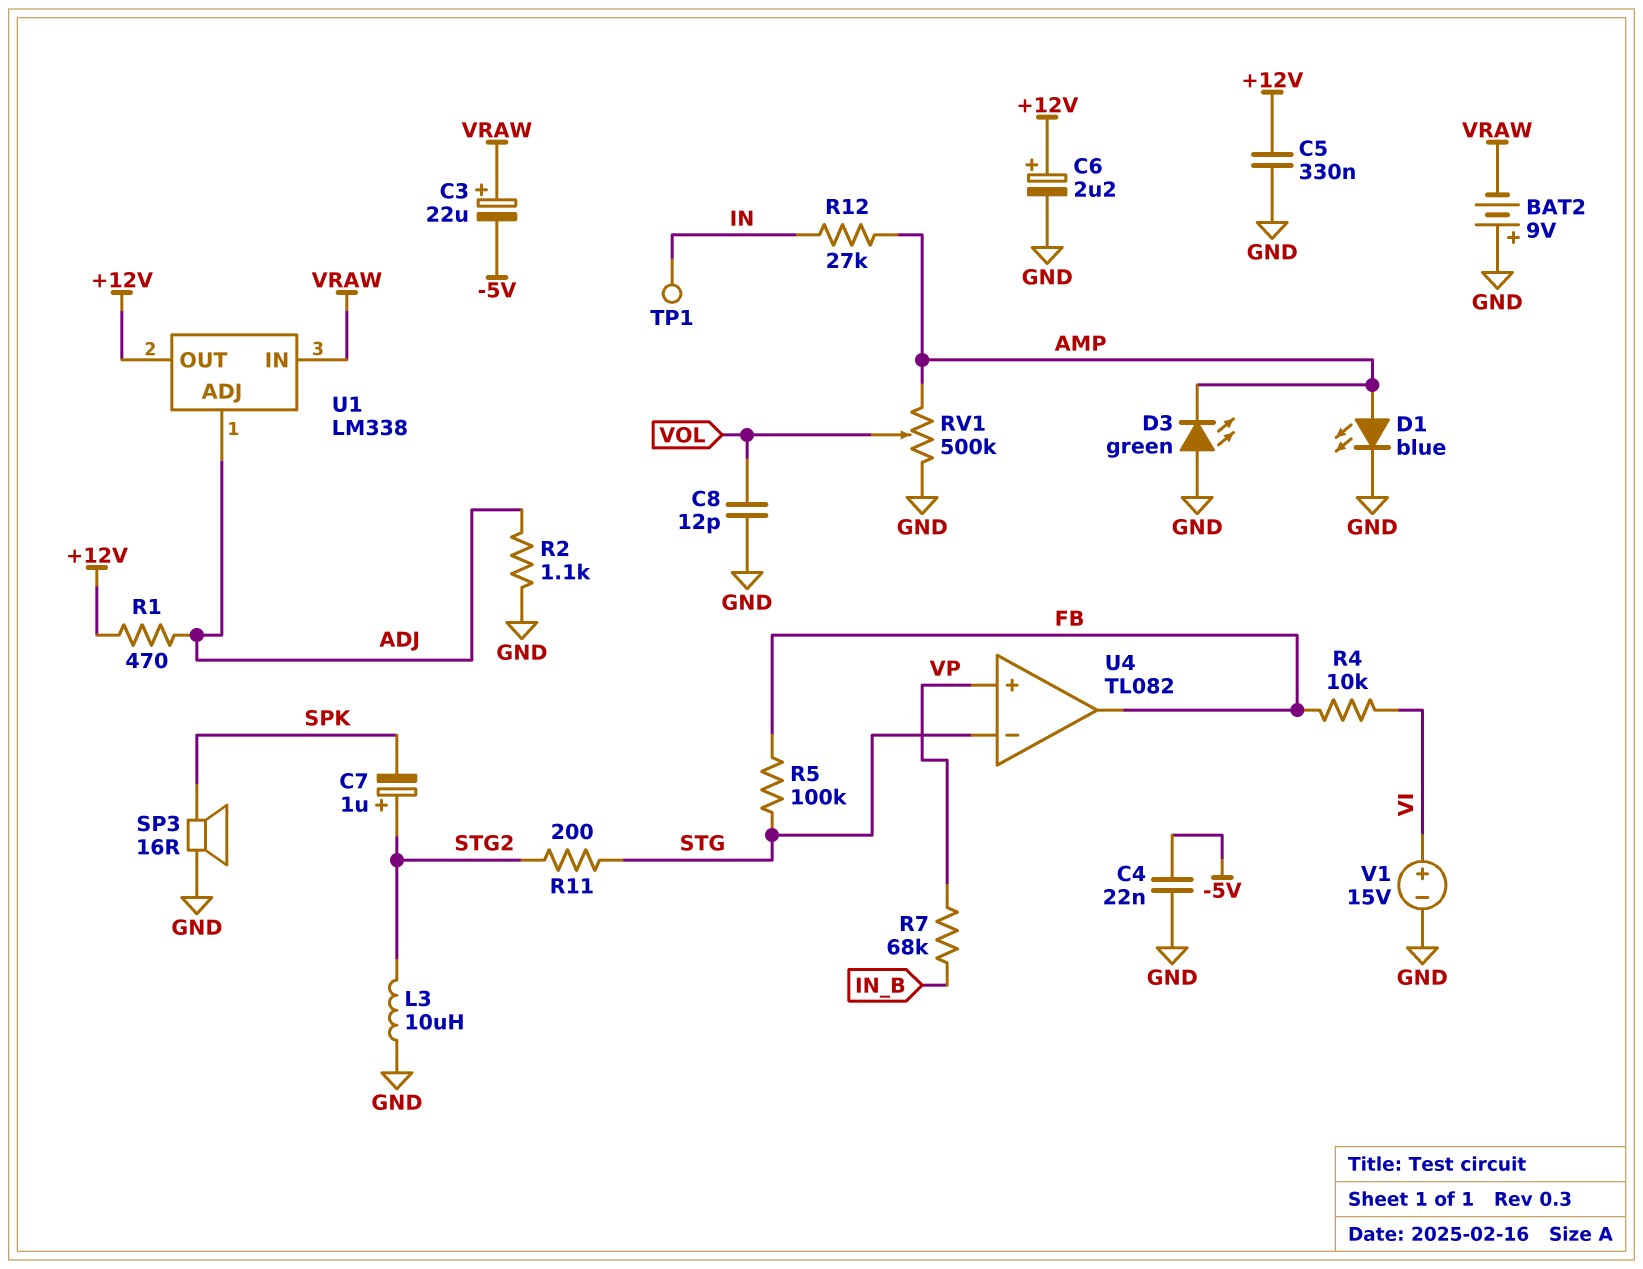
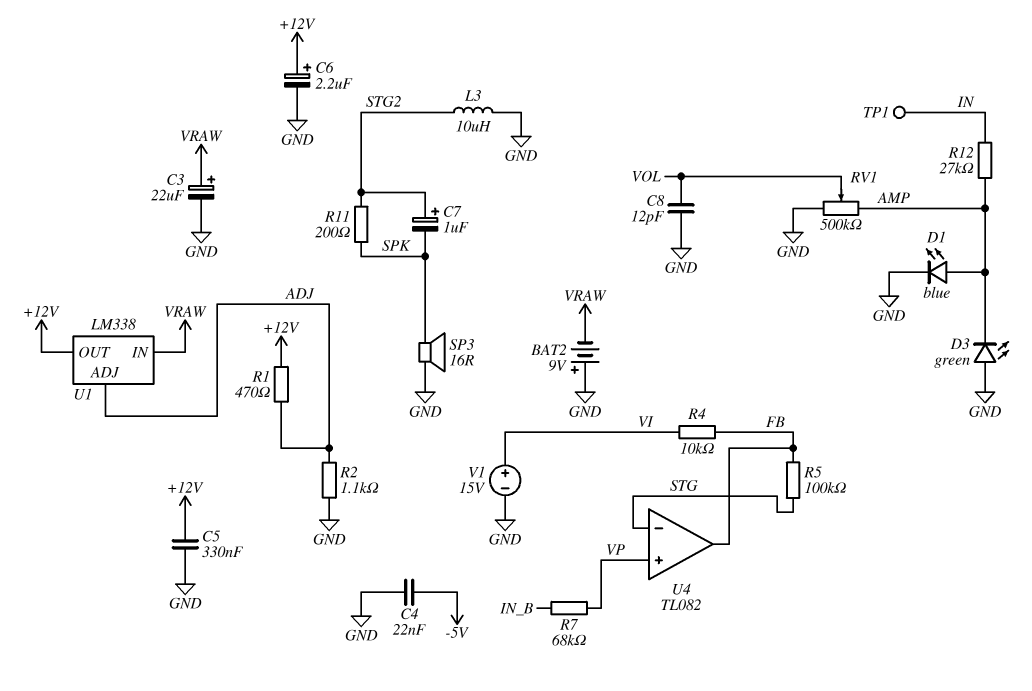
C3: 22uF (plus VRAW, minus -5V) -> 22uF (plus VRAW, minus GND)
R11: 200 (STG, STG2) -> 200 (SPK, STG2)

